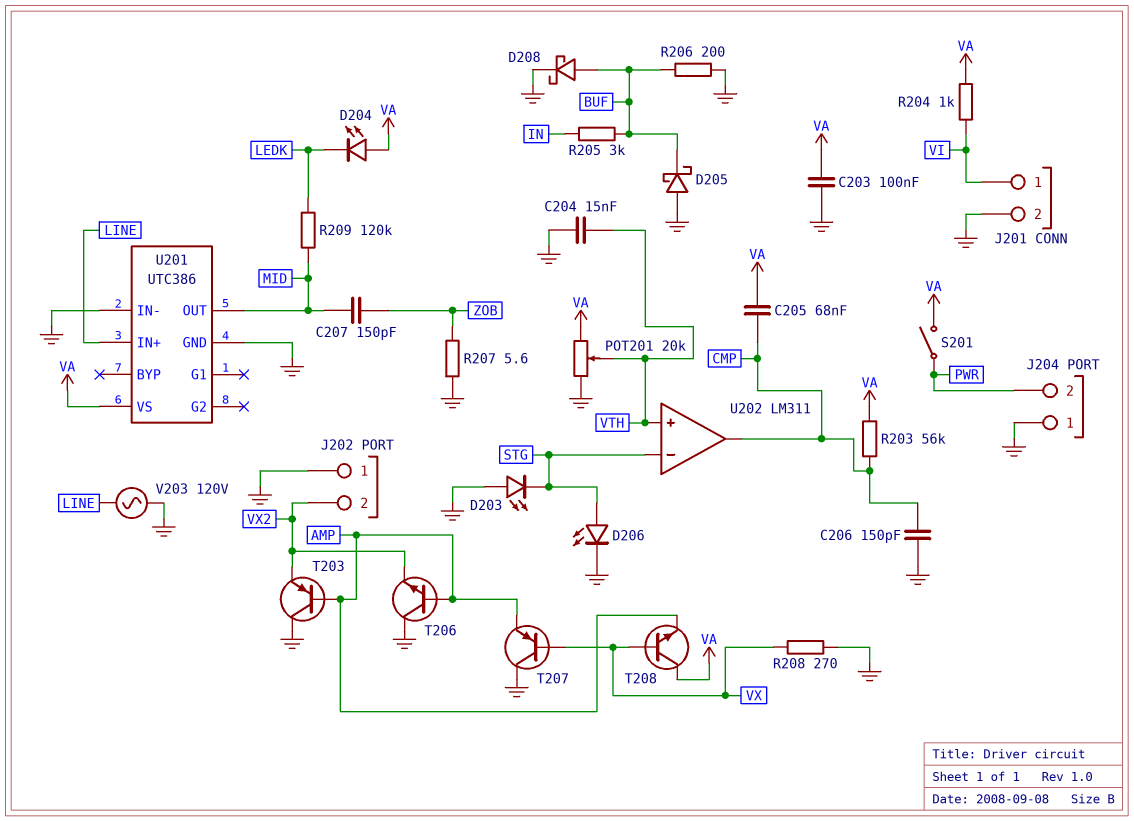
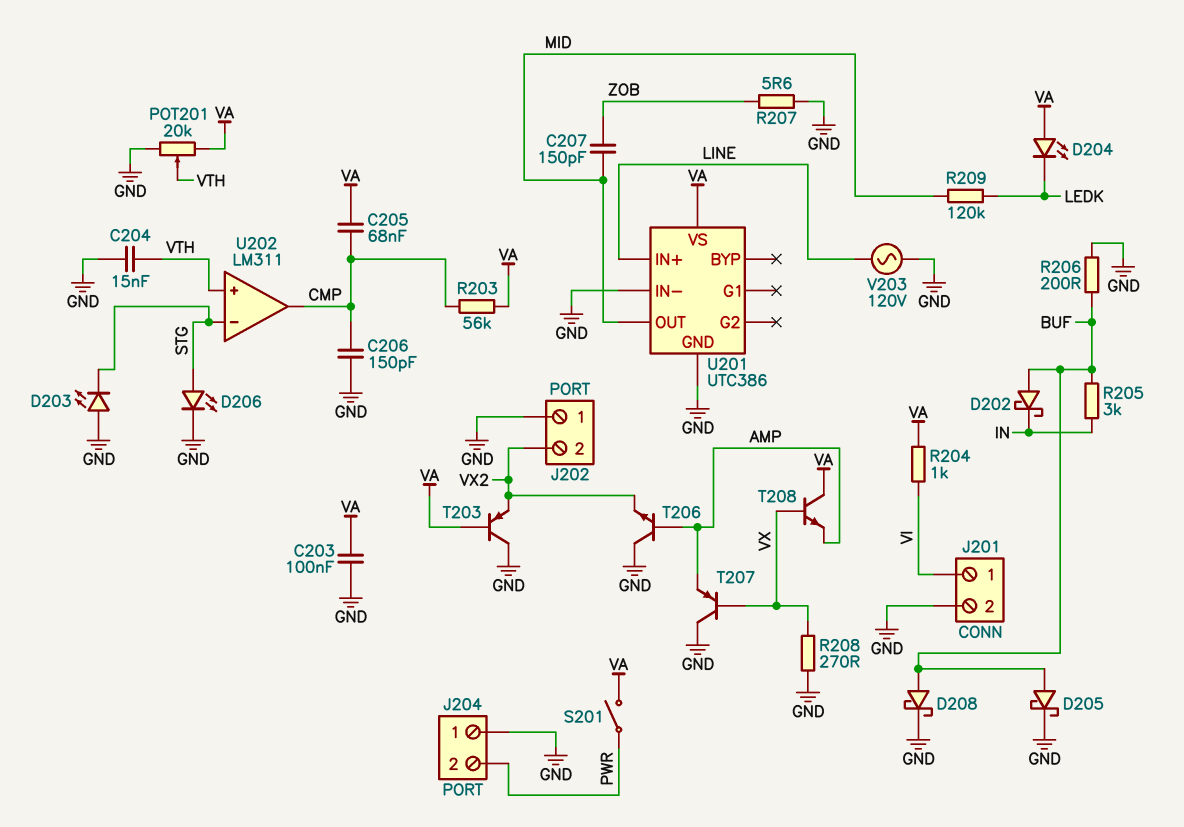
D202: none -> schottky (A BUF, K IN)
D205: schottky (A GND, K BUF) -> schottky (A BUF, K GND)
T203: PNP (B AMP, C GND, E VX2) -> PNP (B VA, C GND, E VX2)

